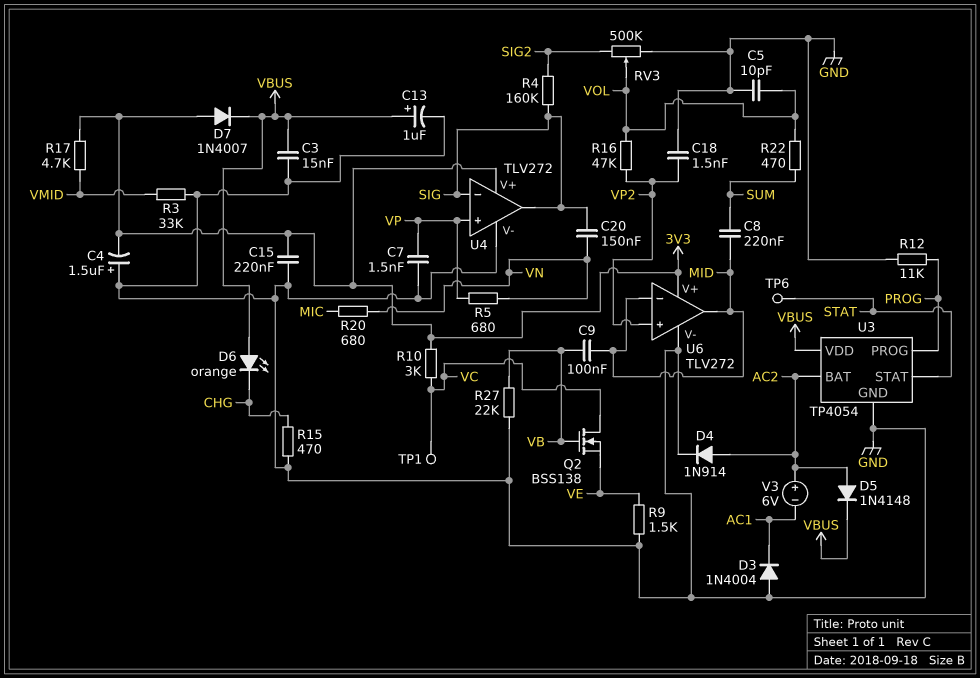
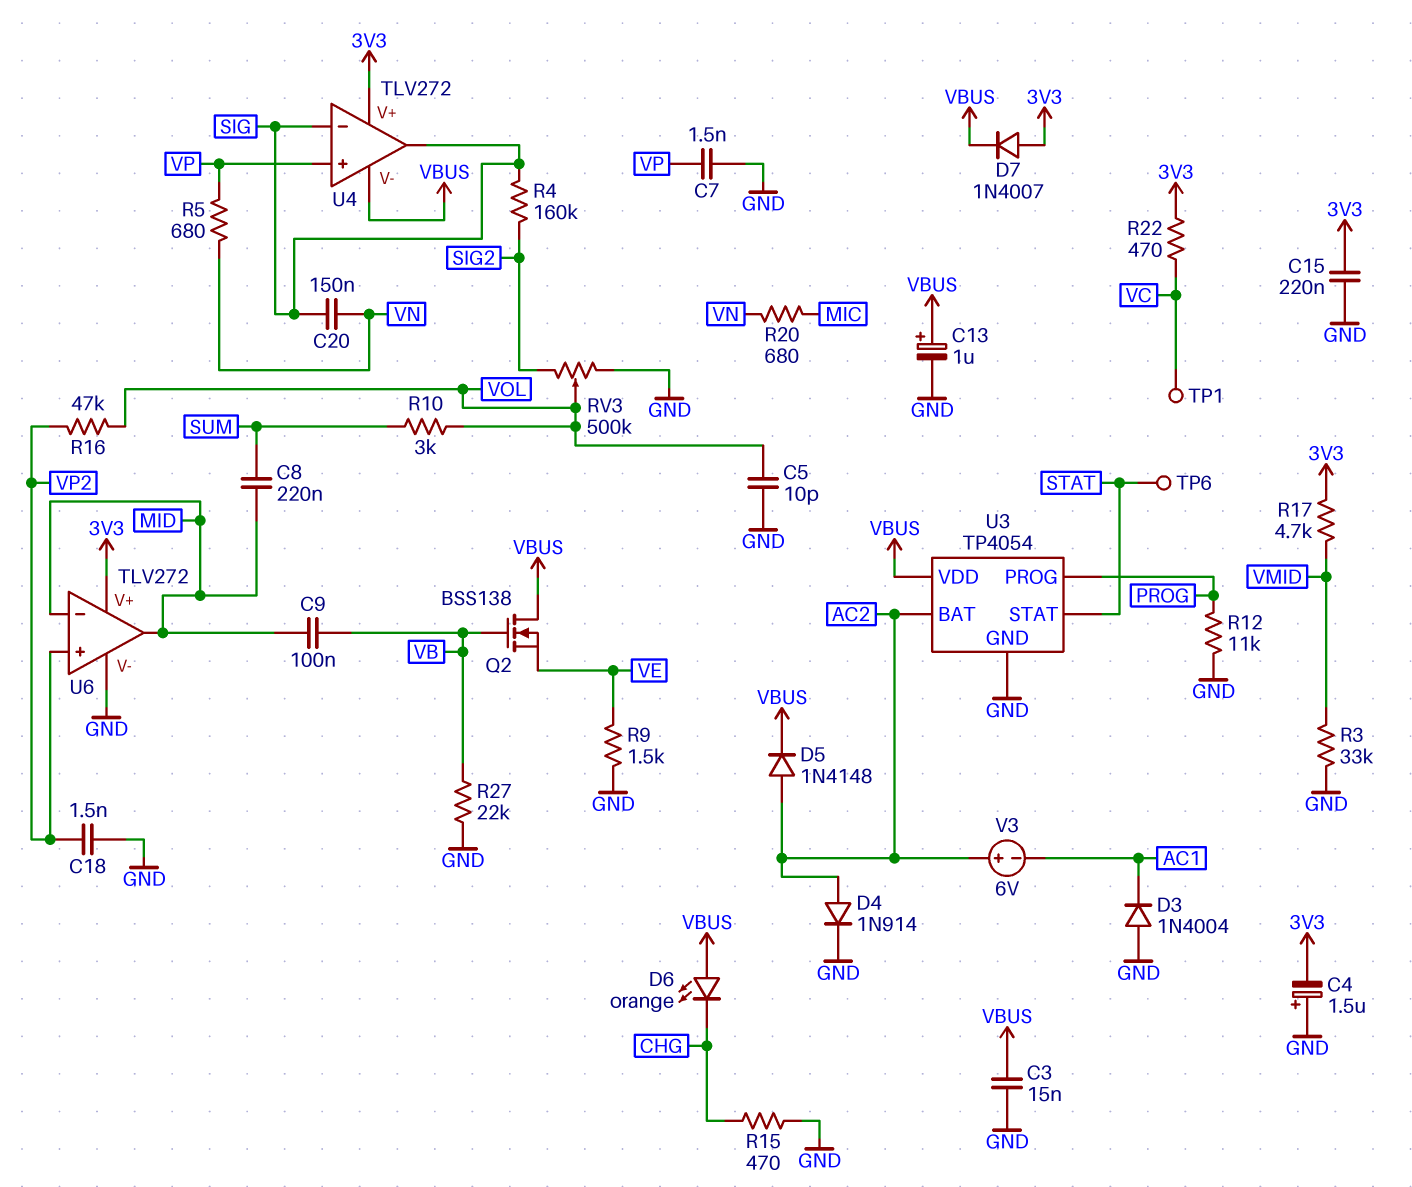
Q2: NMOS BSS138 (G VB, D VC, S VE) -> NMOS BSS138 (G VB, D VBUS, S VE)
R10: 3k (3V3, VC) -> 3k (SUM, VOL)
R22: 470 (SUM, VOL) -> 470 (3V3, VC)
U4 pin V-: GND -> VBUS

